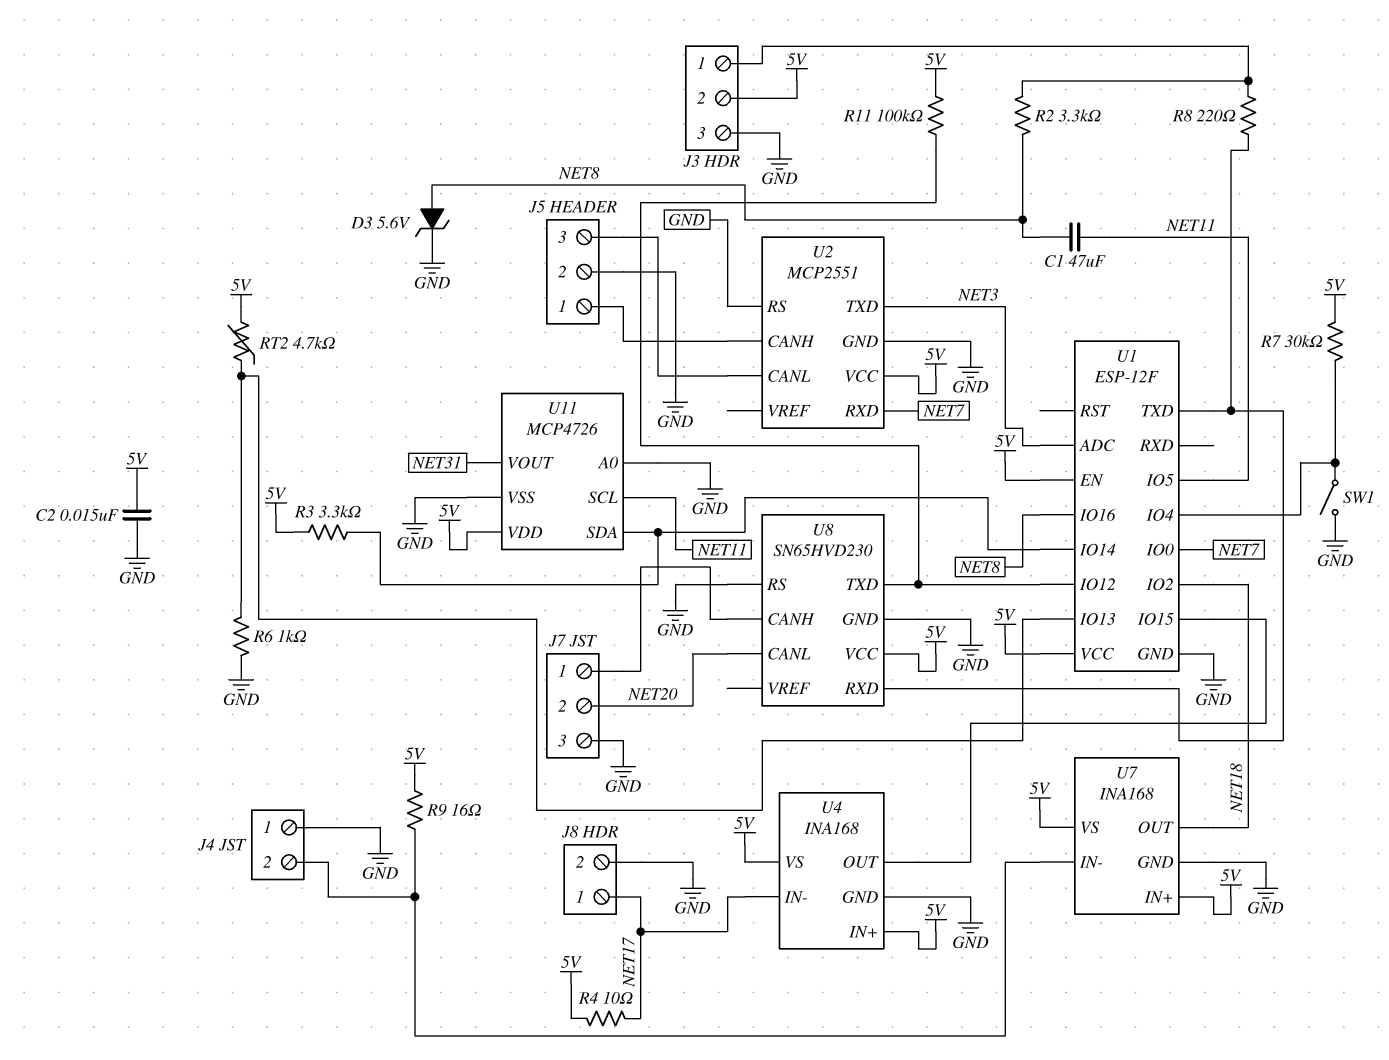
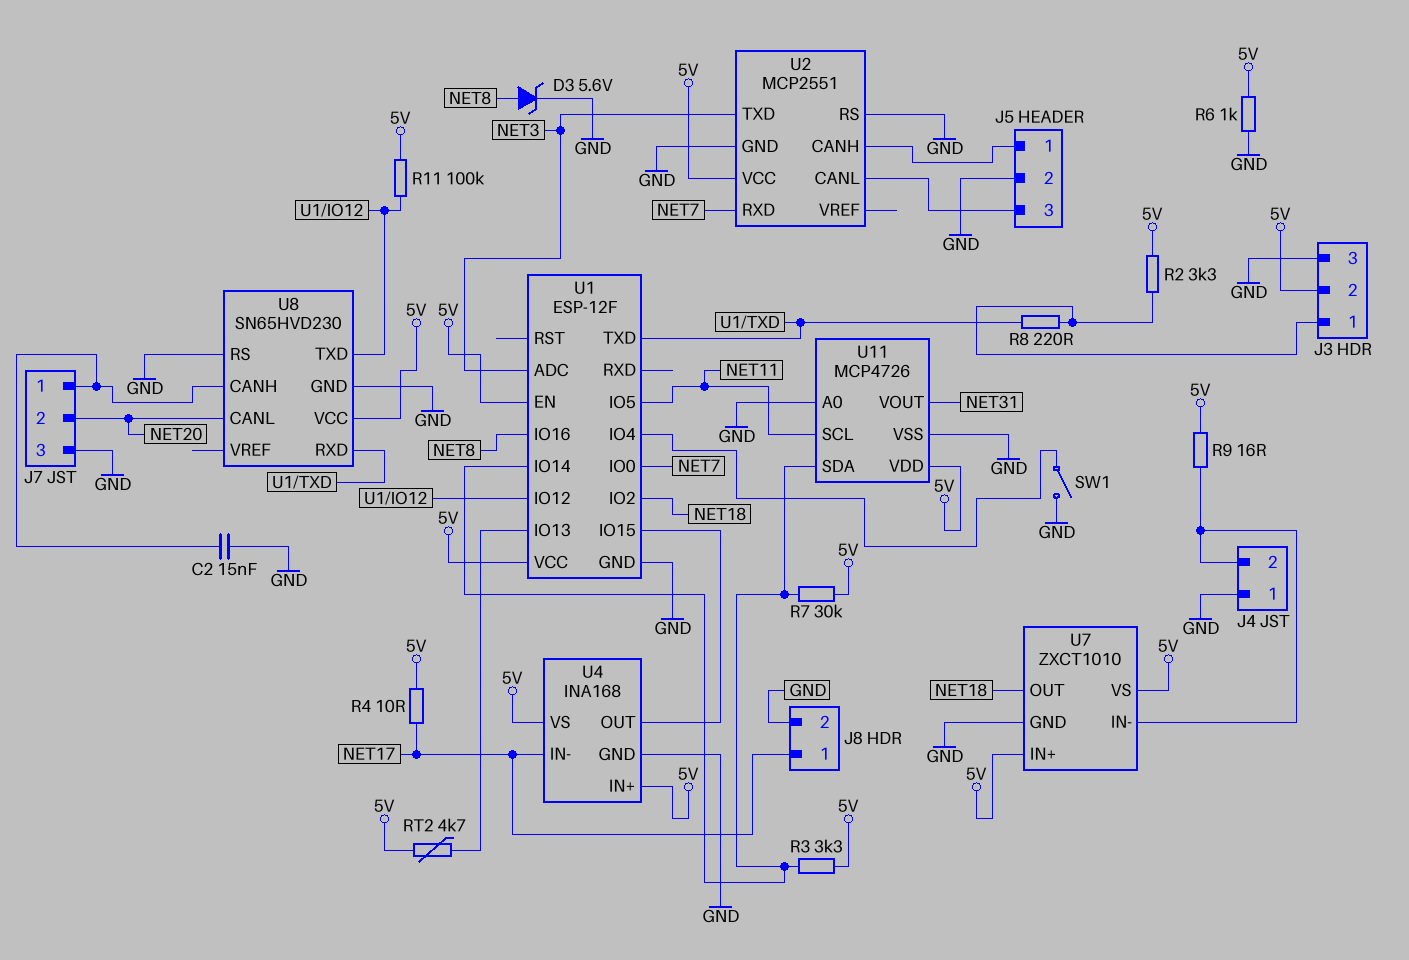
C1: 47uF (NET8, NET11) -> none
C2: 15nF (5V, GND) -> 15nF (GND, J7/1)
R2: 3.3k (J3/1, NET8) -> 3.3k (5V, J3/1)
R6: 1k (GND, U1/IO13) -> 1k (5V, GND)
R7: 30k (5V, U1/IO4) -> 30k (5V, U1/IO14)
U7: INA168 -> ZXCT1010

